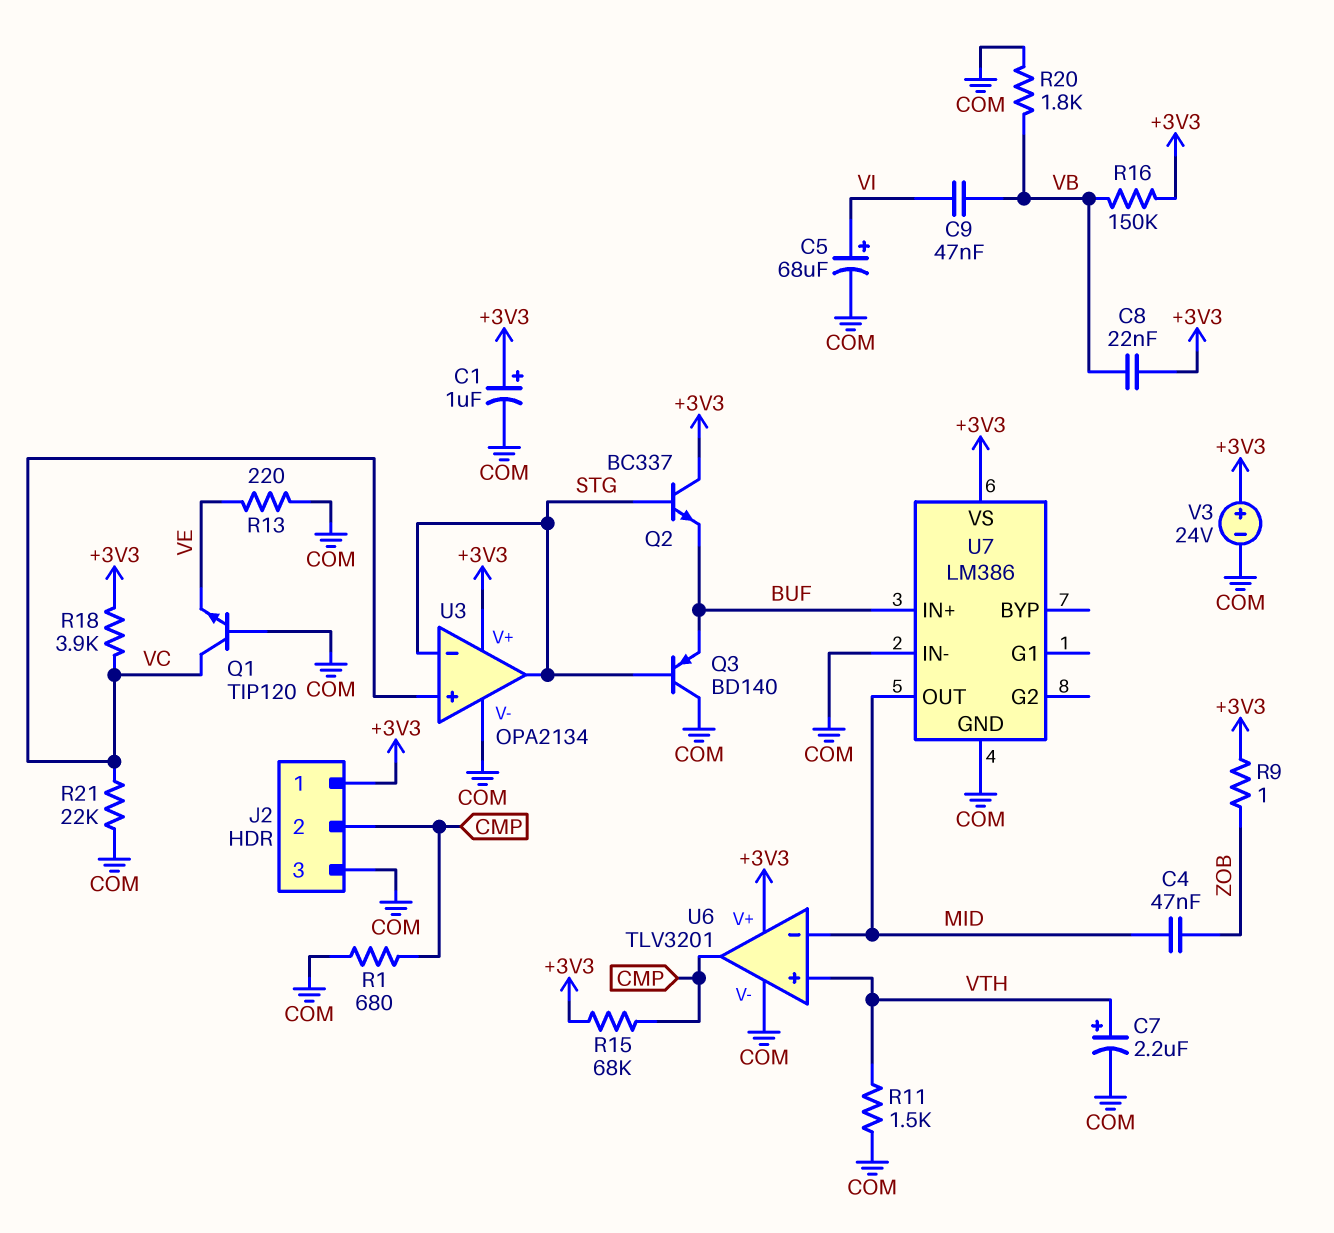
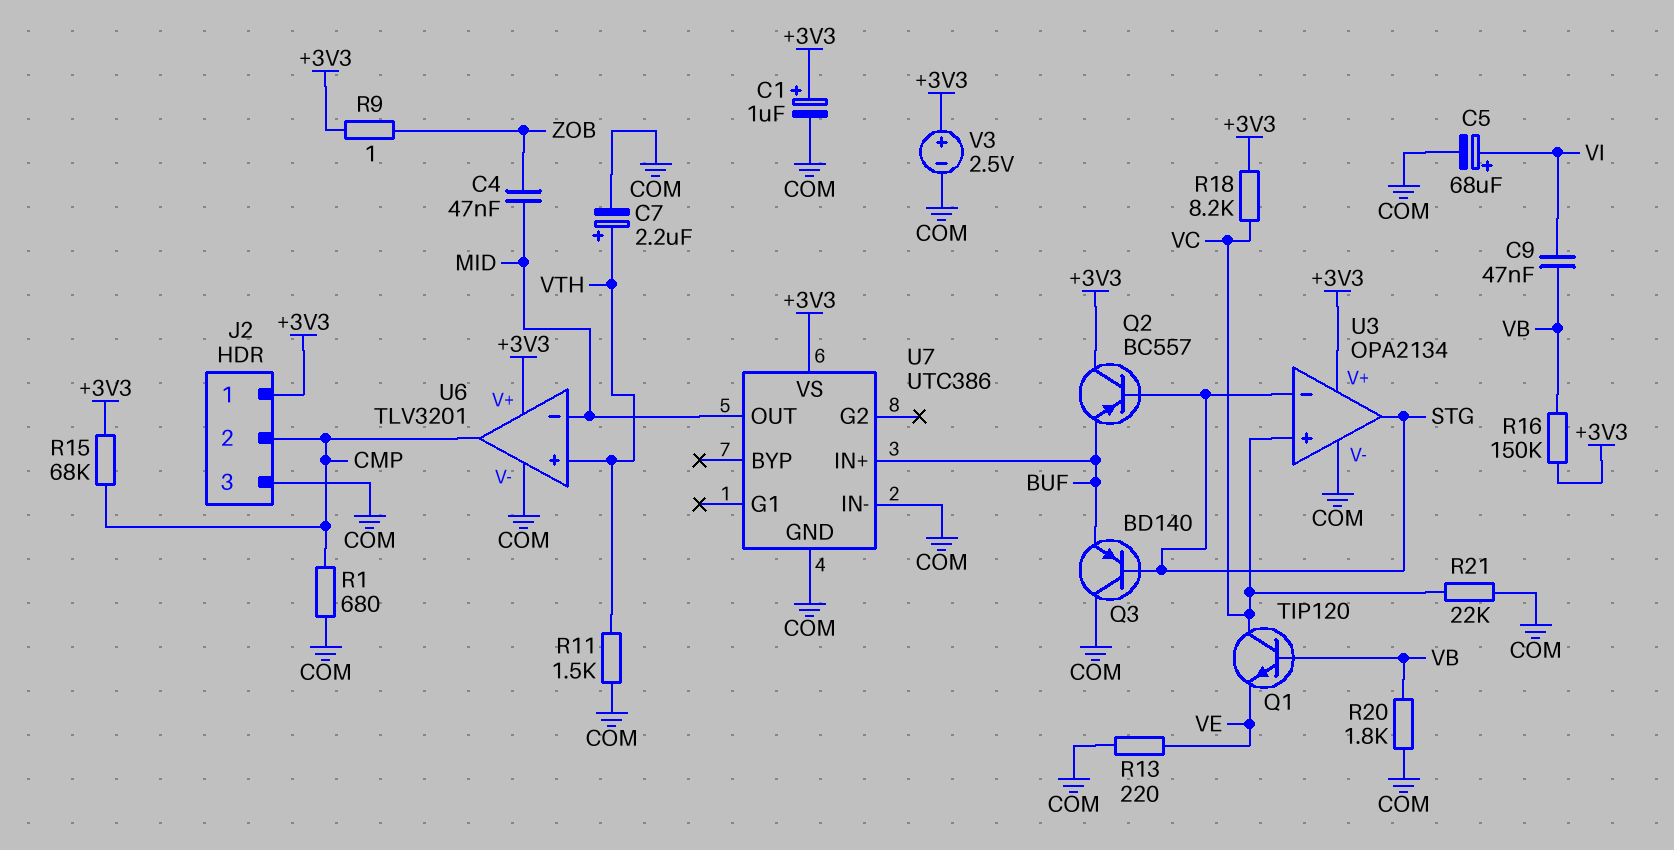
C8: 22nF (+3V3, VB) -> none
Q1: NPN TIP120 (B COM, C VC, E VE) -> NPN TIP120 (B VB, C VC, E VE)
Q2: NPN BC337 (B STG, C +3V3, E BUF) -> PNP BC557 (B STG, C +3V3, E BUF)
R18: 3.9k (+3V3, VC) -> 8.2k (+3V3, VC)
U7: LM386 -> UTC386
V3: 24V (plus +3V3, minus COM) -> 2.5V (plus +3V3, minus COM)

